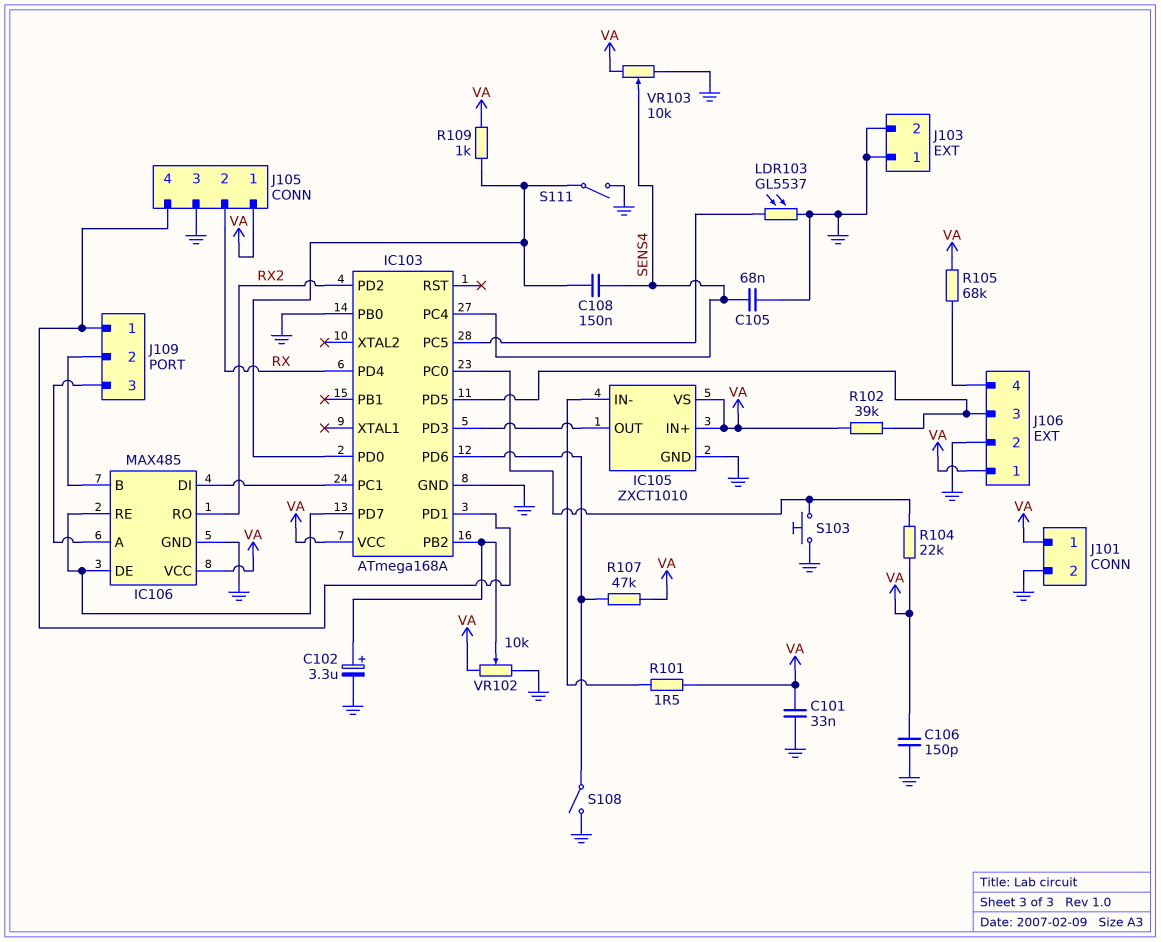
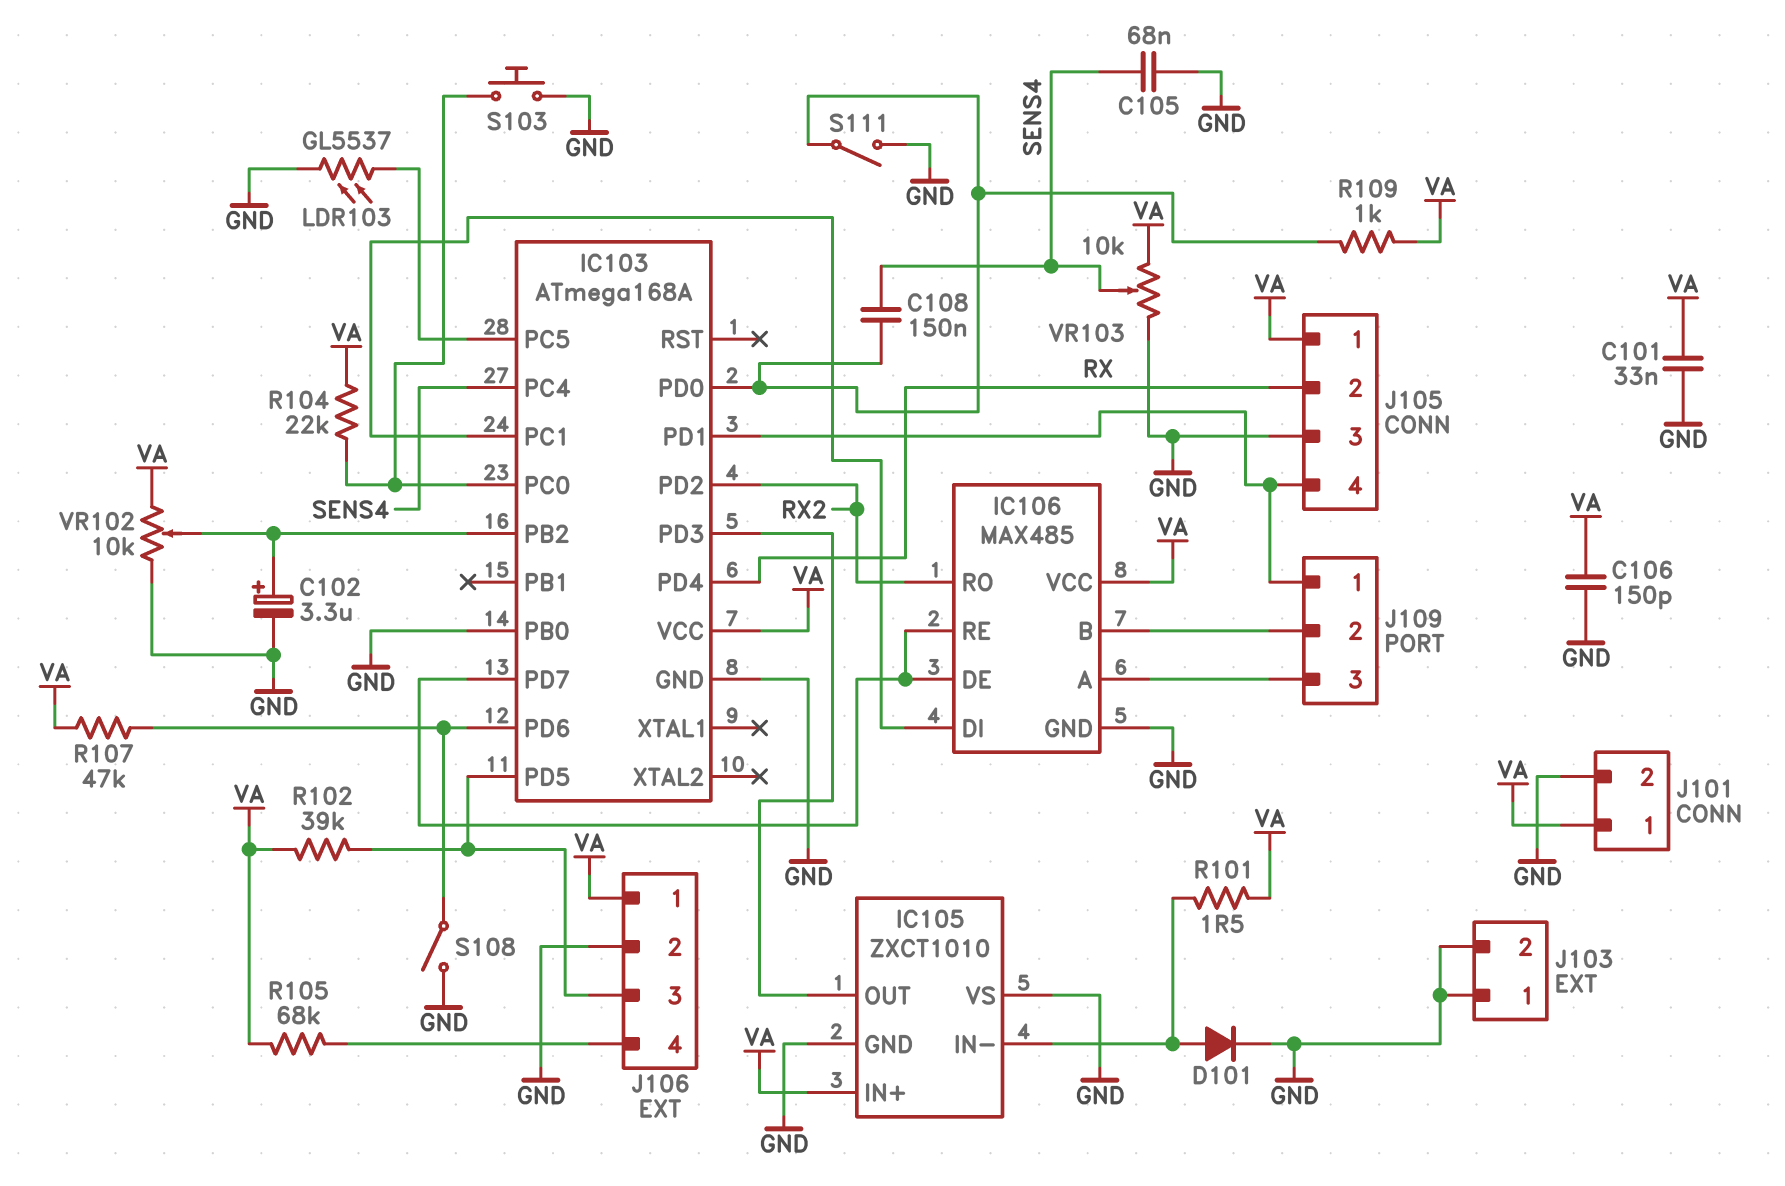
D101: none -> diode (A IC105/IN-, K GND)
IC105 pin VS: VA -> GND

